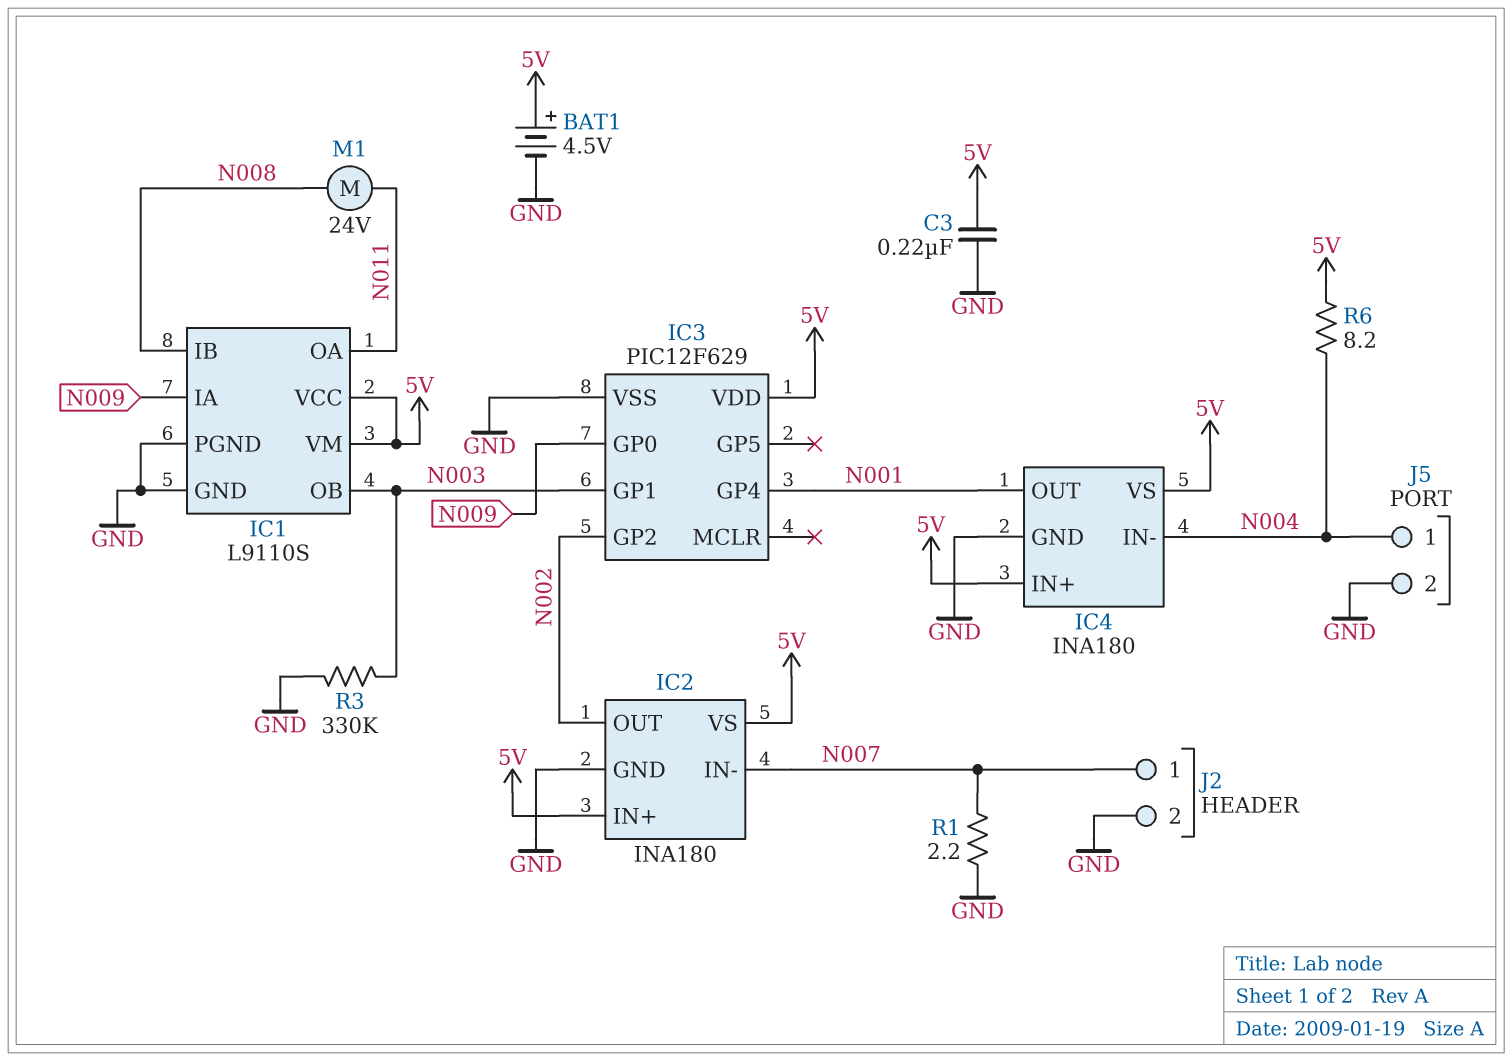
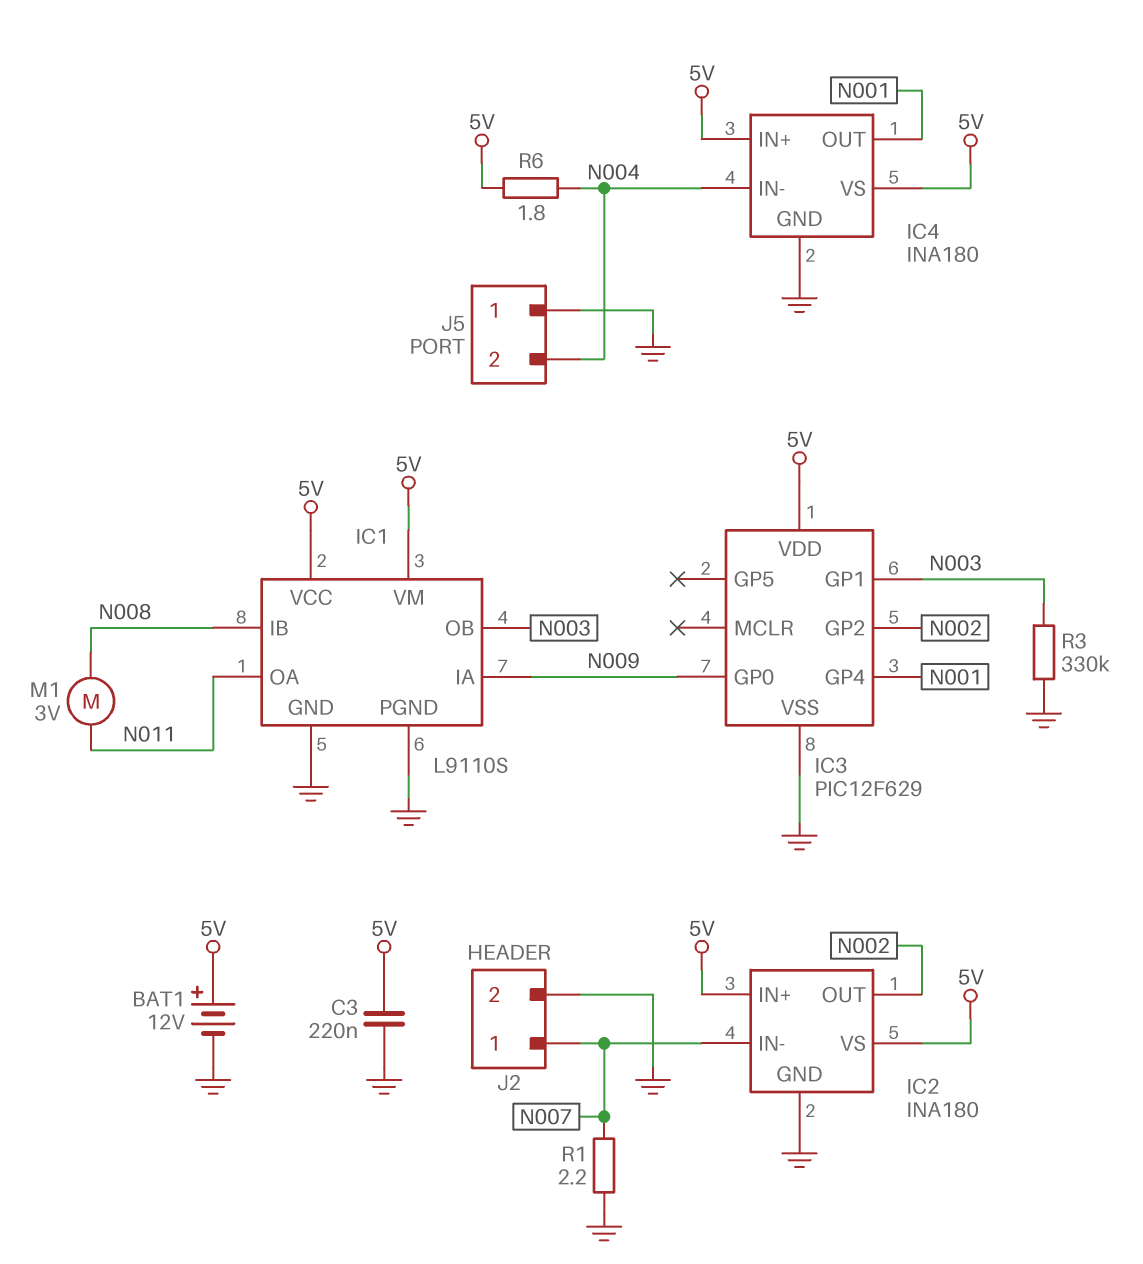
BAT1: 4.5V (plus 5V, minus GND) -> 12V (plus 5V, minus GND)
J5 pin 1: N004 -> GND
J5 pin 2: GND -> N004
M1: motor 24V (N008, N011) -> motor 3V (N008, N011)
R6: 8.2 (5V, N004) -> 1.8 (5V, N004)

